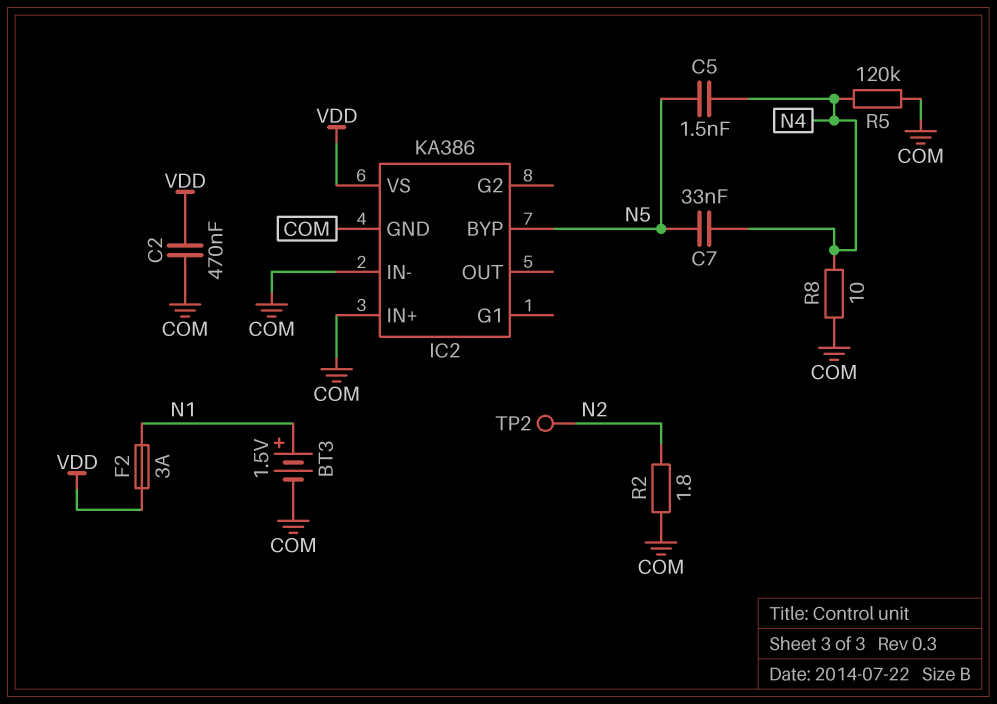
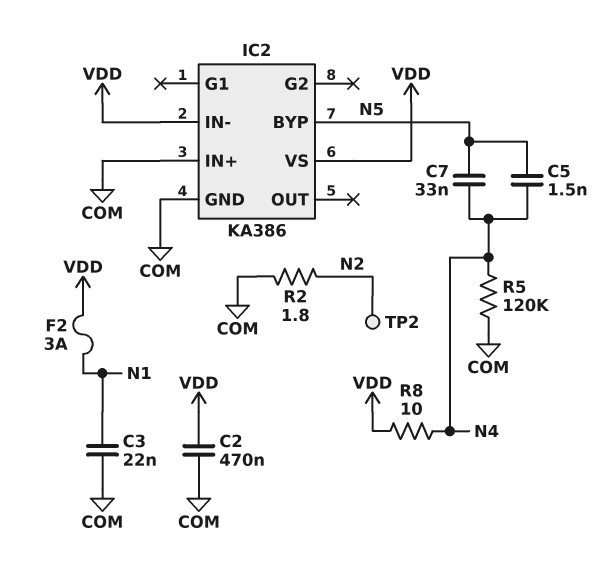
BT3: 1.5V (plus N1, minus COM) -> none
C3: none -> 22nF (COM, N1)
IC2 pin IN-: COM -> VDD
R8: 10 (COM, N4) -> 10 (N4, VDD)

